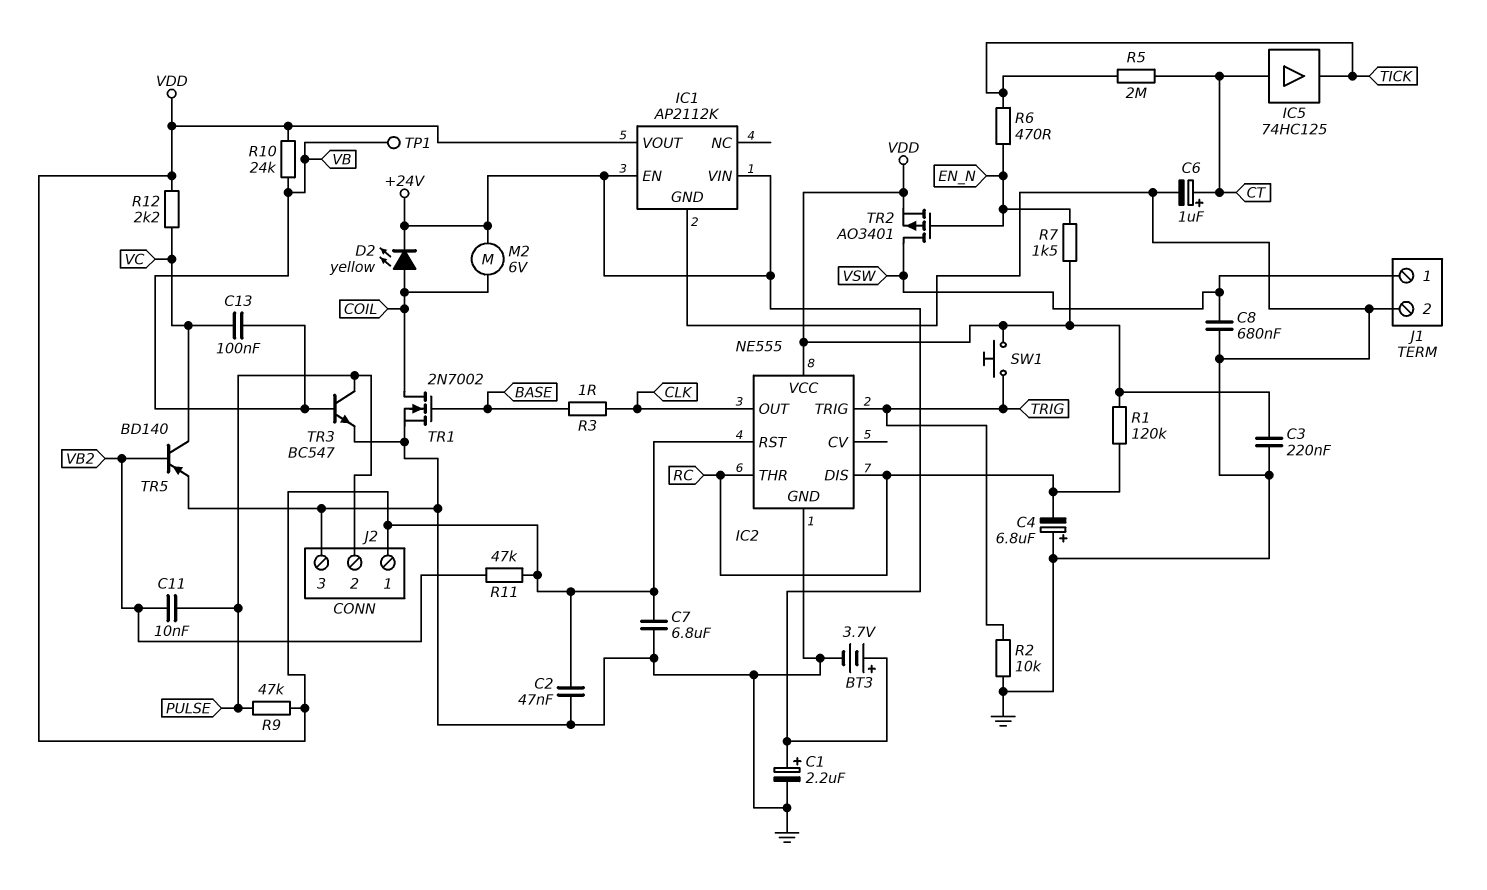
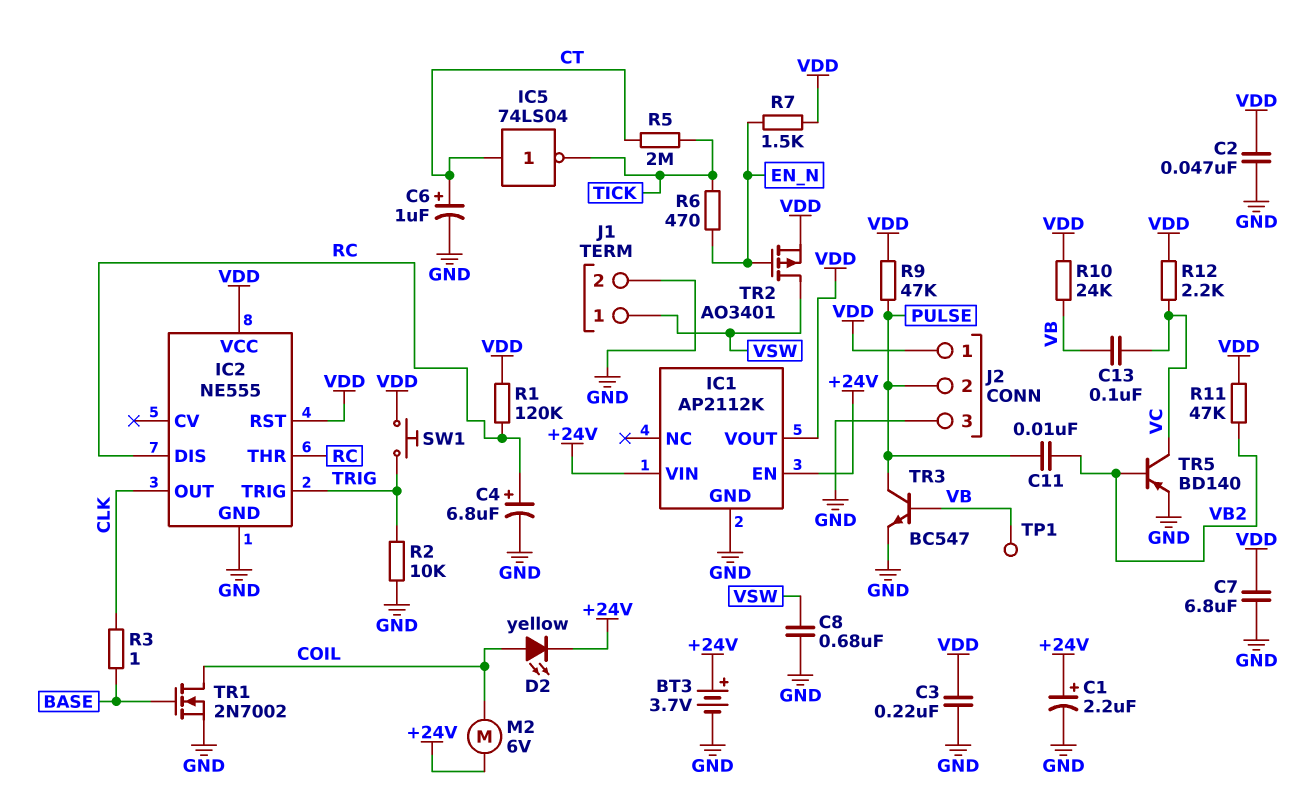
C4: 6.8uF (plus GND, minus RC) -> 6.8uF (plus RC, minus GND)
IC5: buffer 74HC125 (in CT, out TICK) -> NOT 74LS04 (in CT, out TICK)

